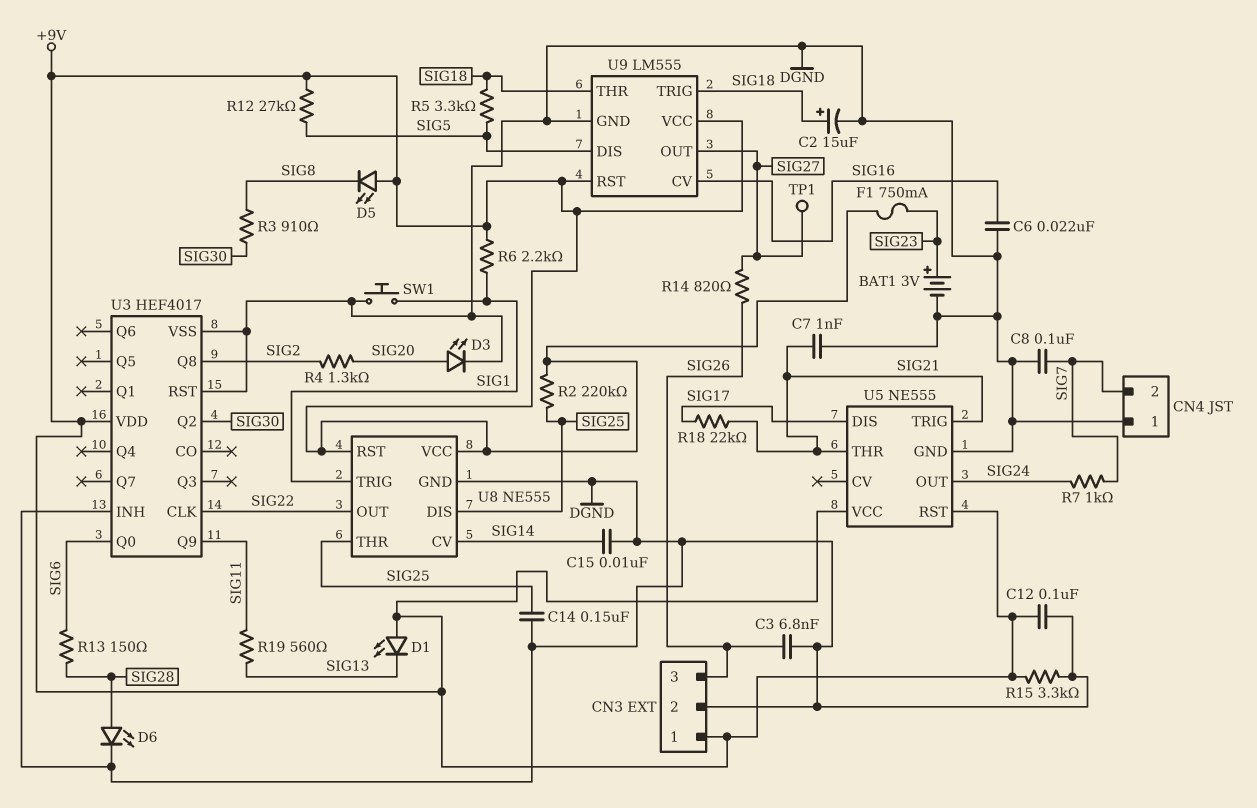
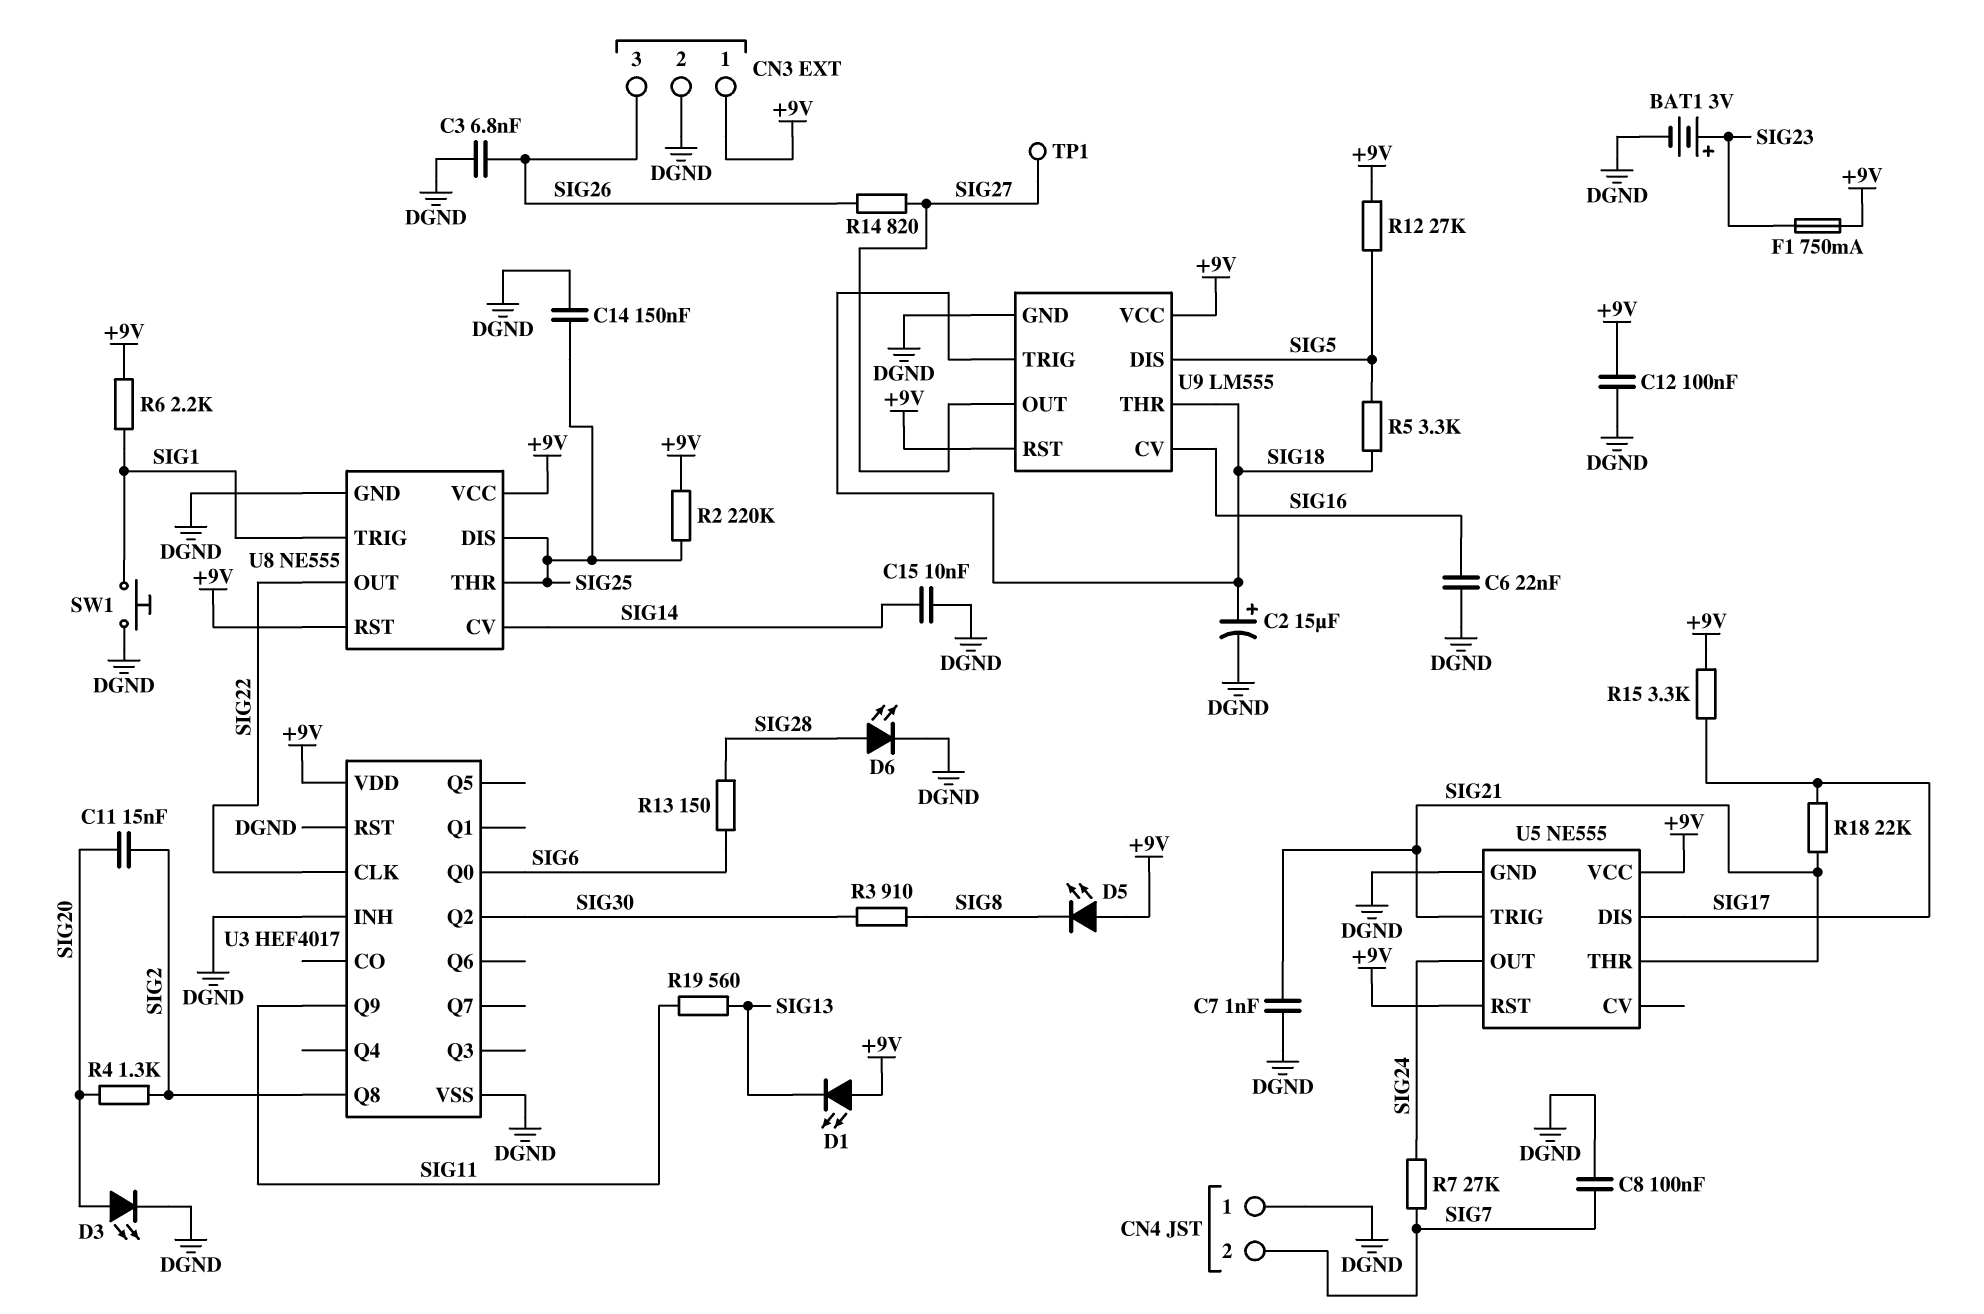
C11: none -> 15nF (SIG2, SIG20)
R7: 1k (SIG7, SIG24) -> 27k (SIG7, SIG24)
R15: 3.3k (+9V, DGND) -> 3.3k (+9V, SIG17)

